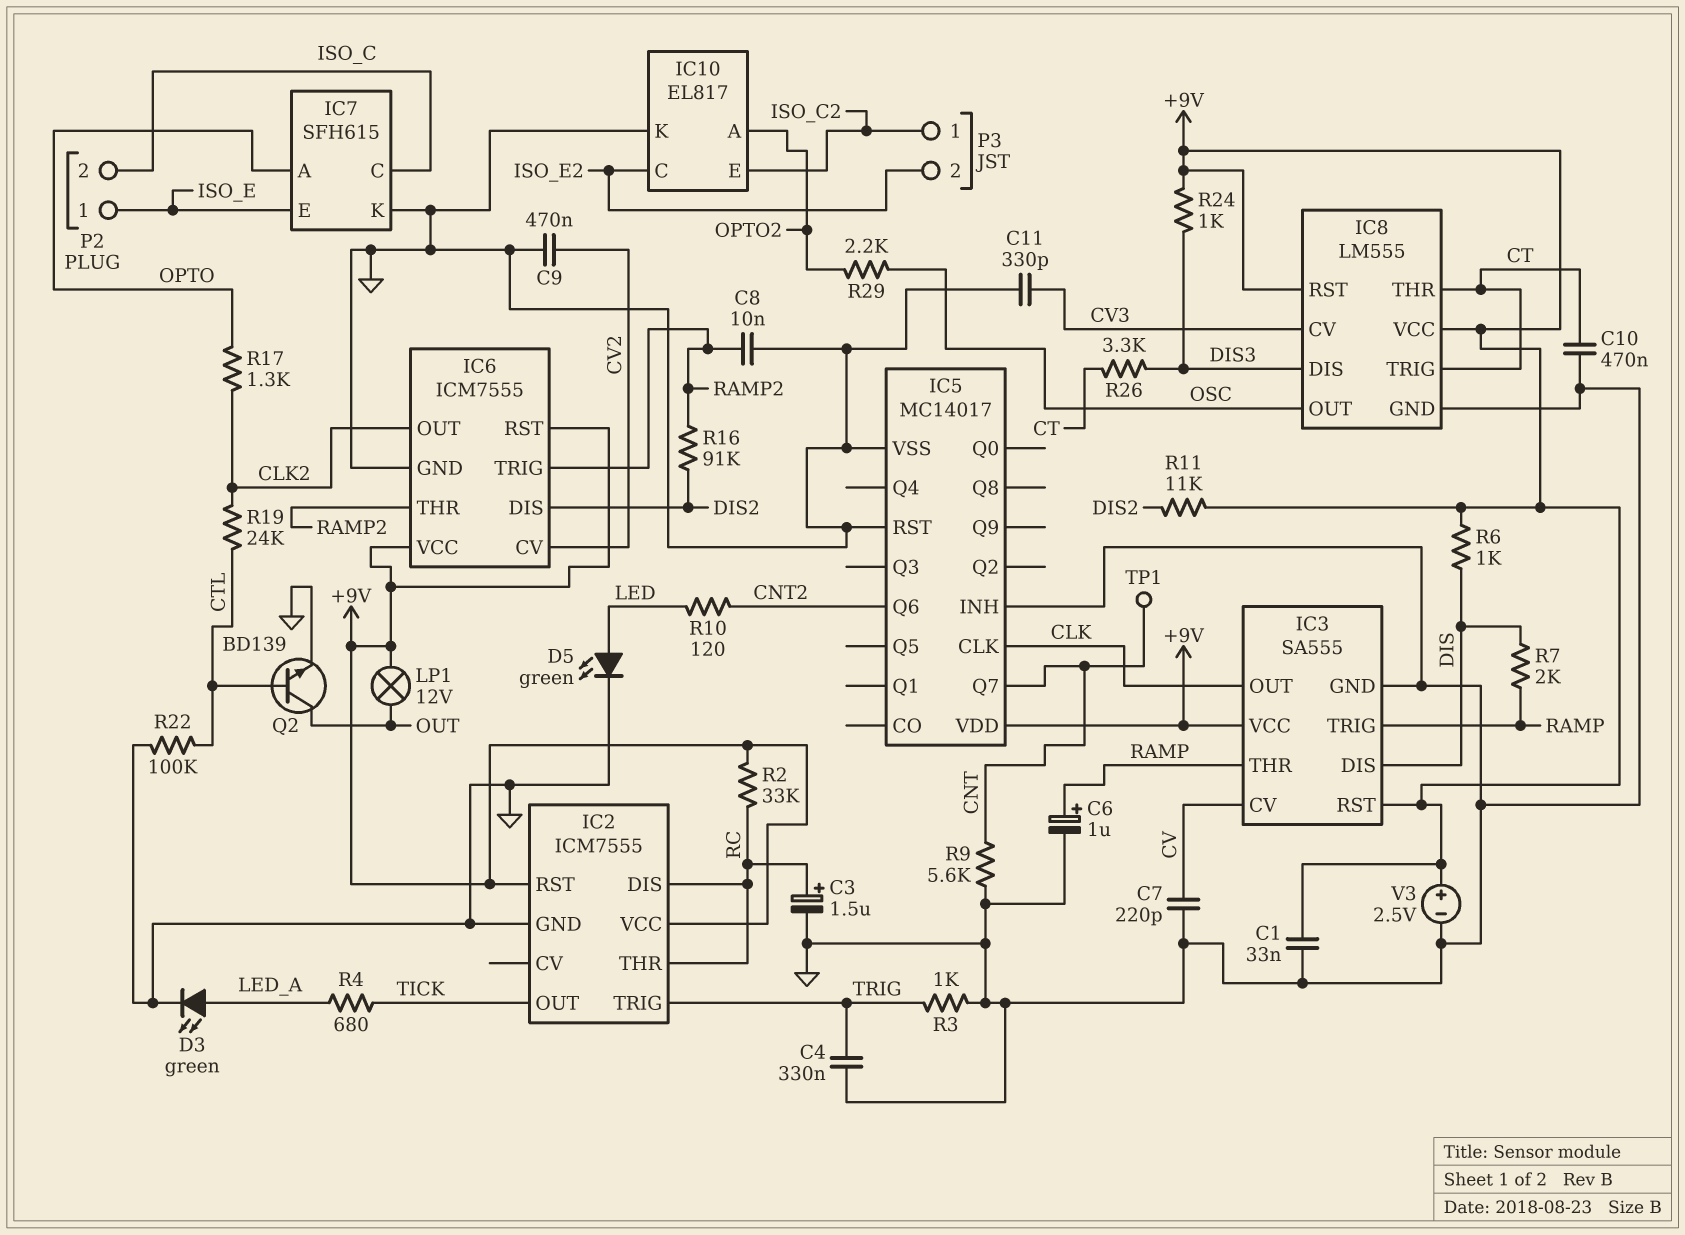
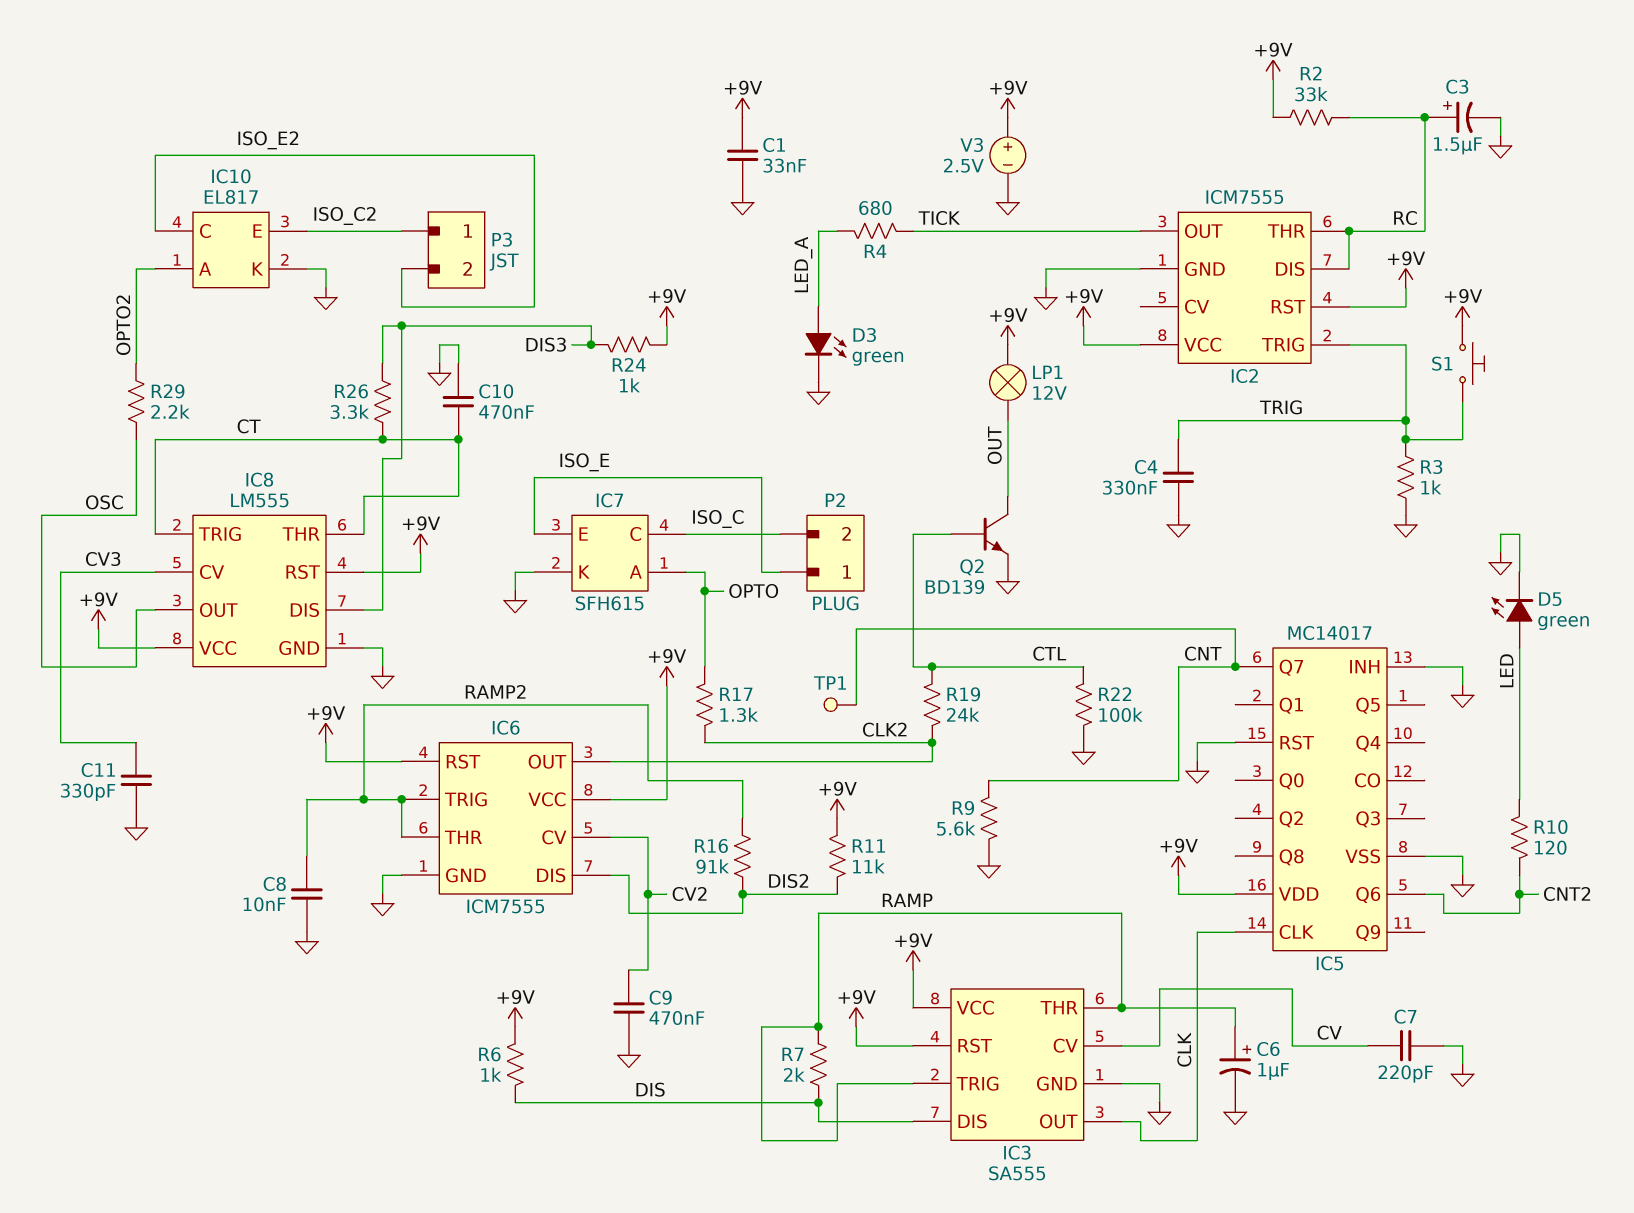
S1: none -> button (+9V, TRIG)

